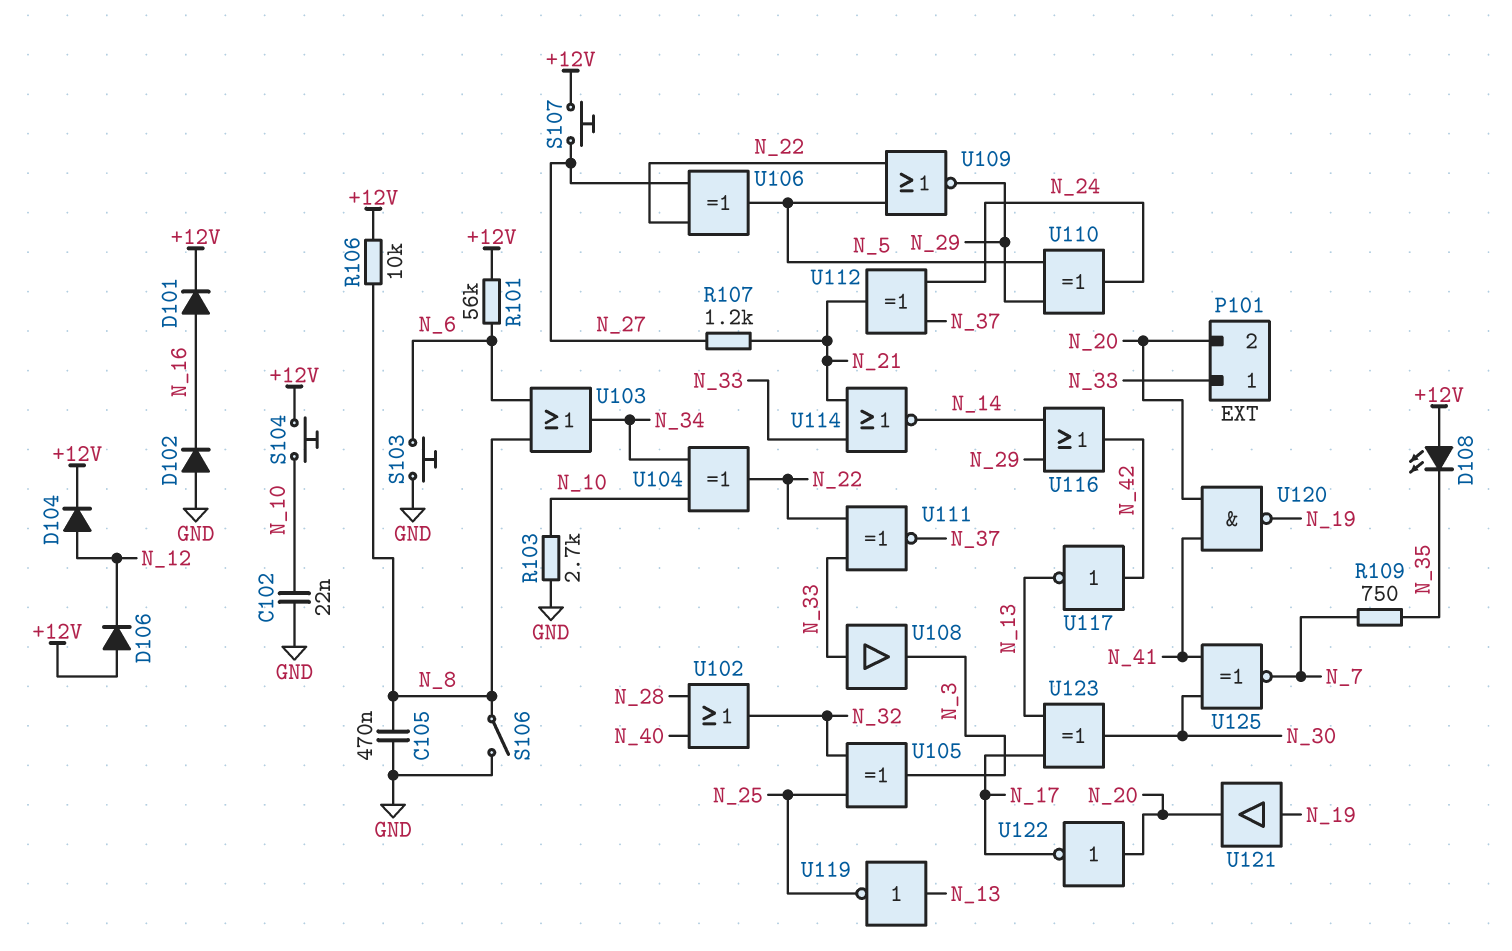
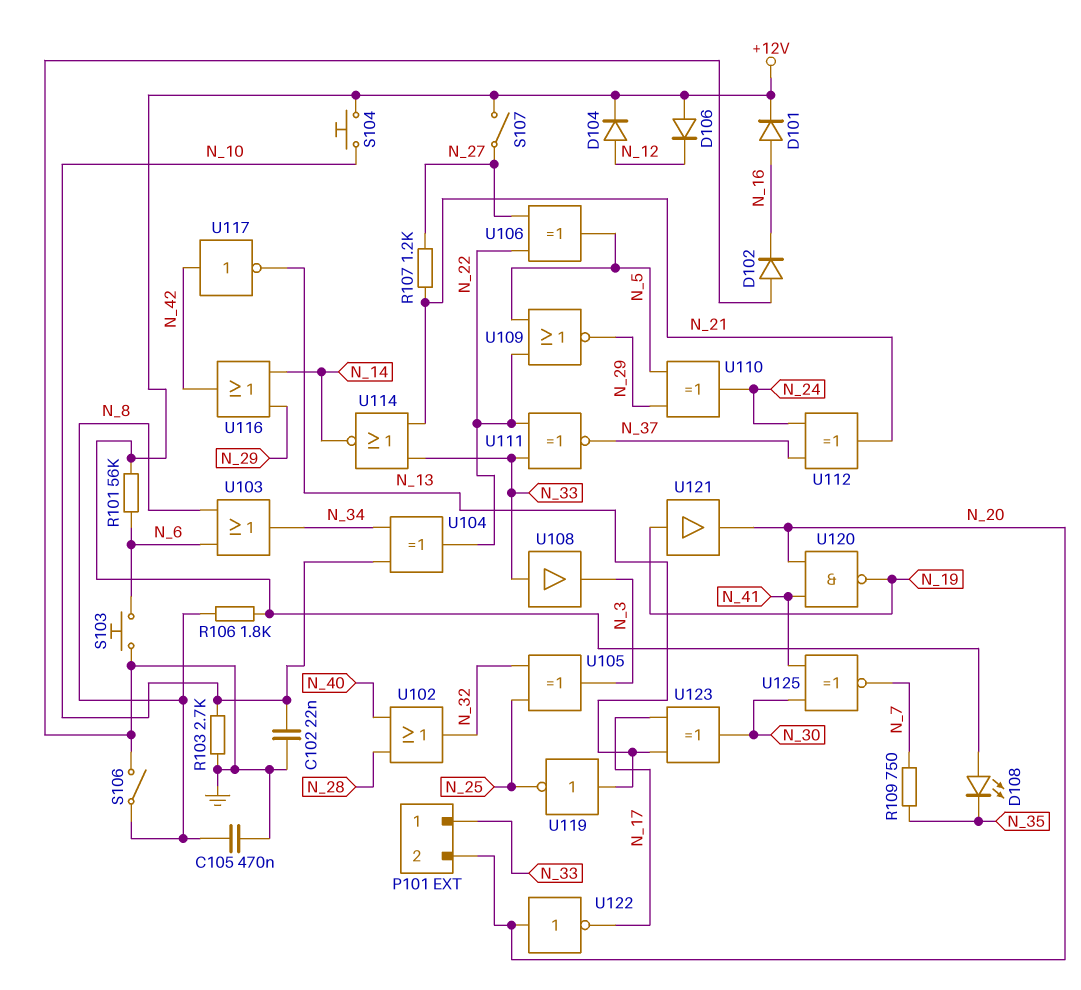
R106: 10k (+12V, N_8) -> 1.8k (+12V, N_8)
S107: button (+12V, N_27) -> switch (+12V, N_27)

